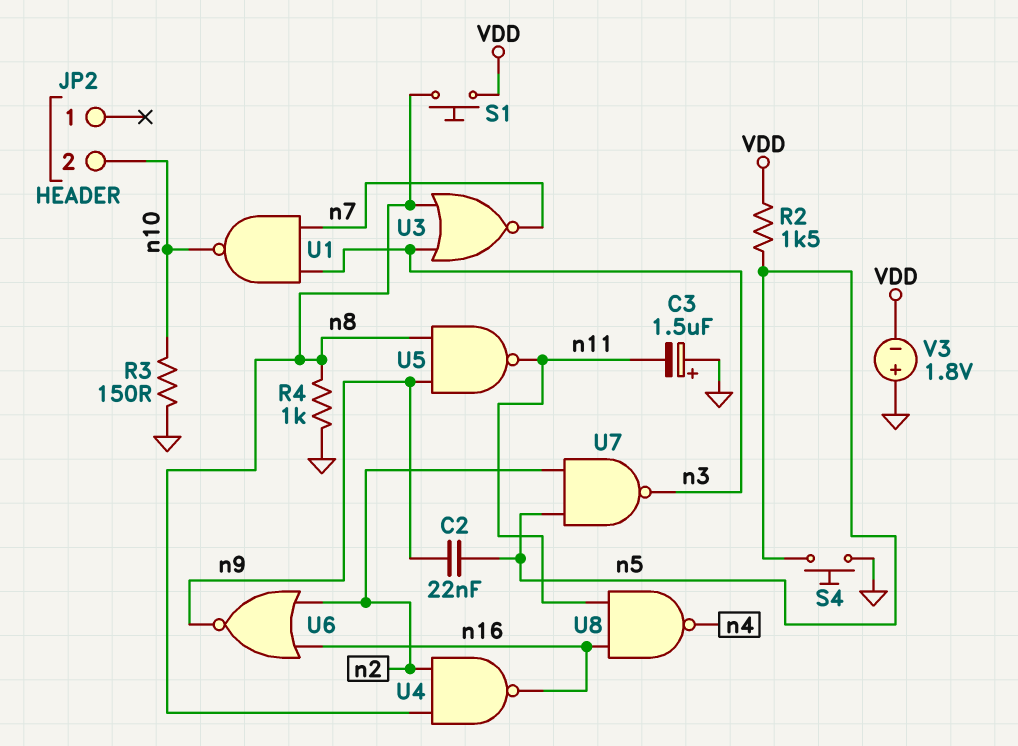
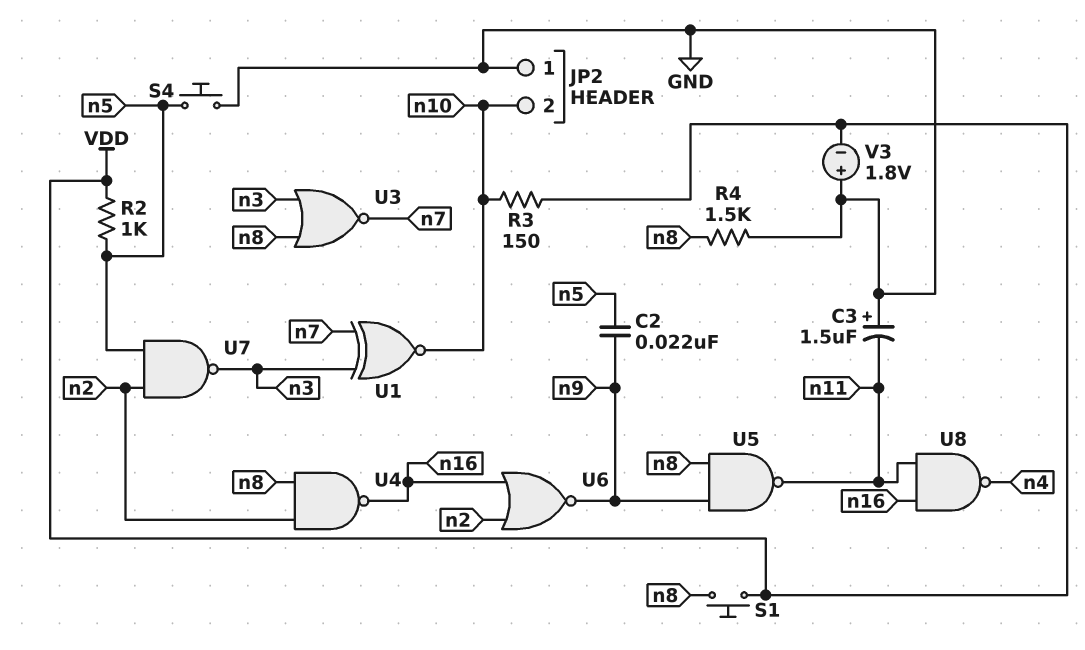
JP2 pin 1: none -> GND
R2: 1.5k (VDD, n5) -> 1k (VDD, n5)
R3: 150 (GND, n10) -> 150 (VDD, n10)
R4: 1k (GND, n8) -> 1.5k (GND, n8)
U1: NAND (in n3, in n7, out n10) -> XNOR (in n3, in n7, out n10)

